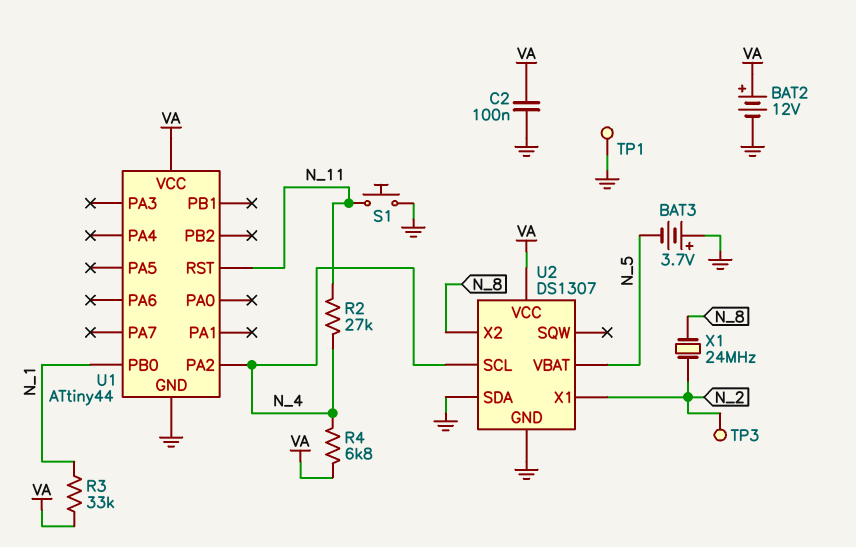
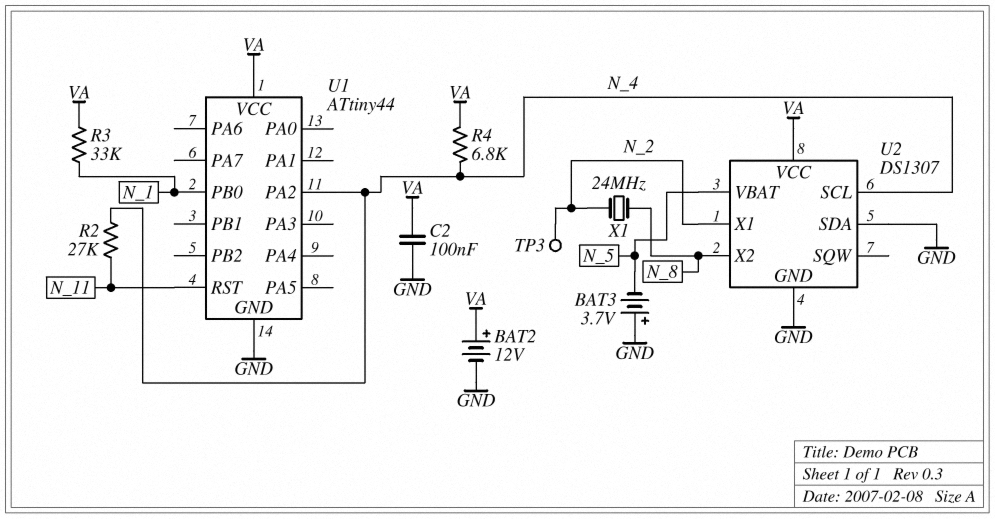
S1: button (GND, N_11) -> none
TP1: test point (GND) -> none

